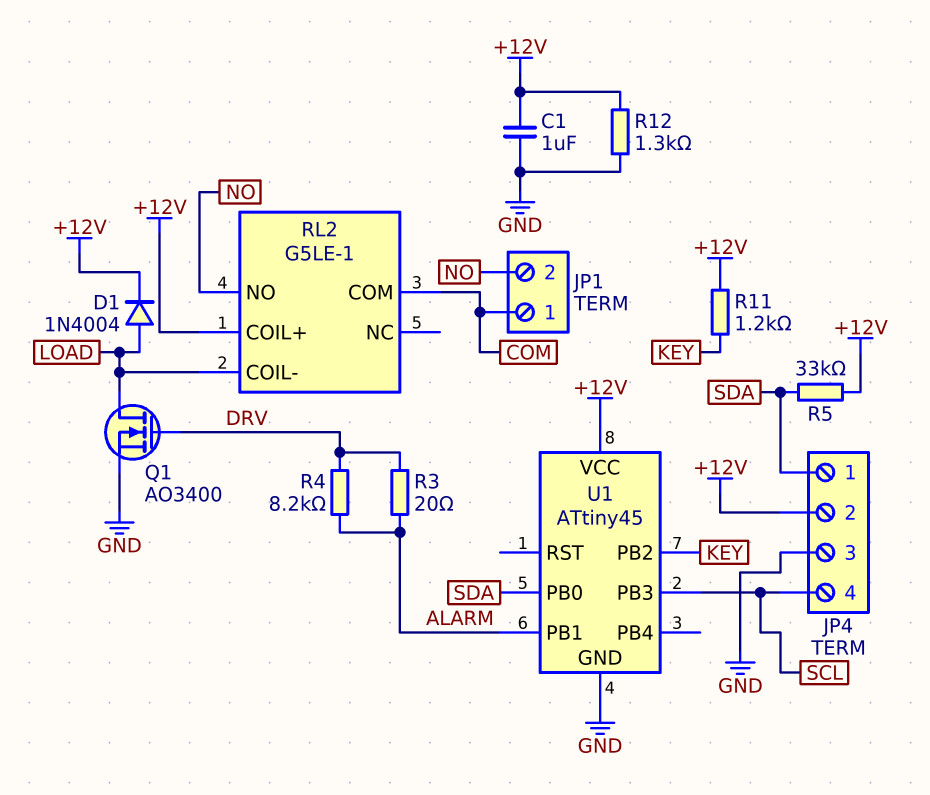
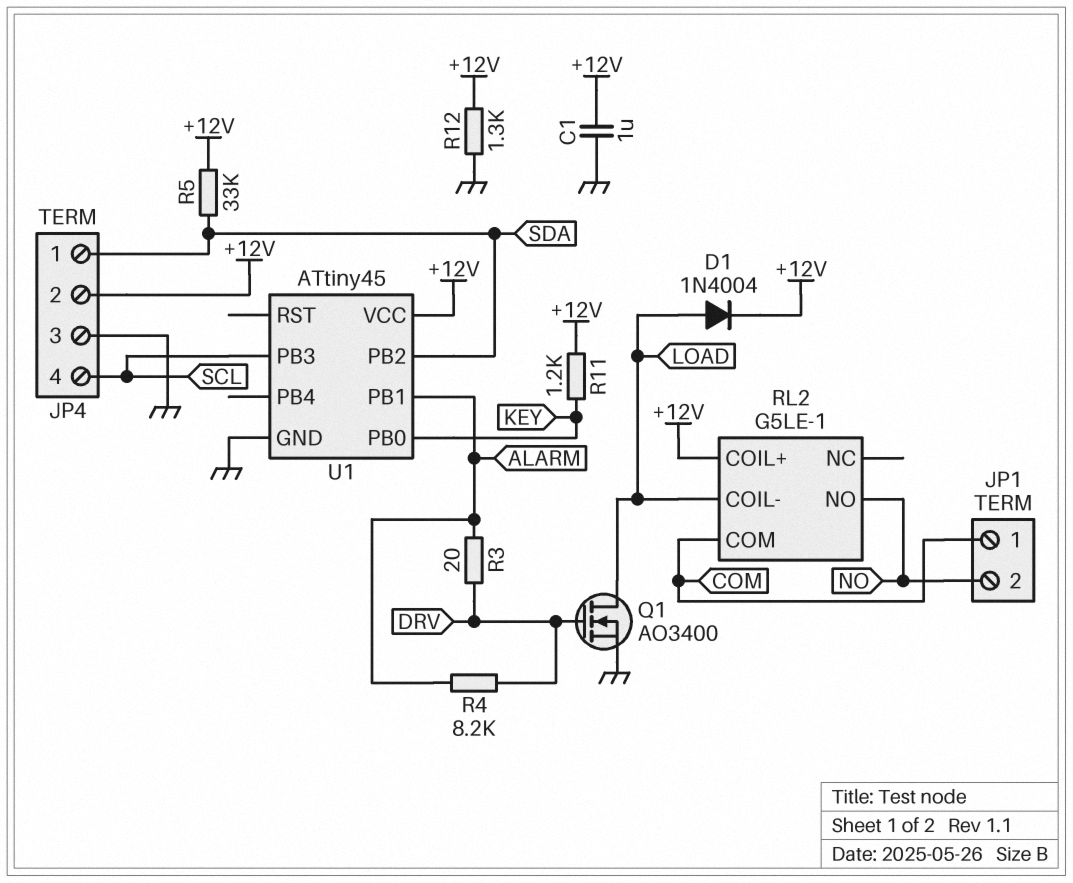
U1 pin PB0: SDA -> KEY
U1 pin PB2: KEY -> SDA

